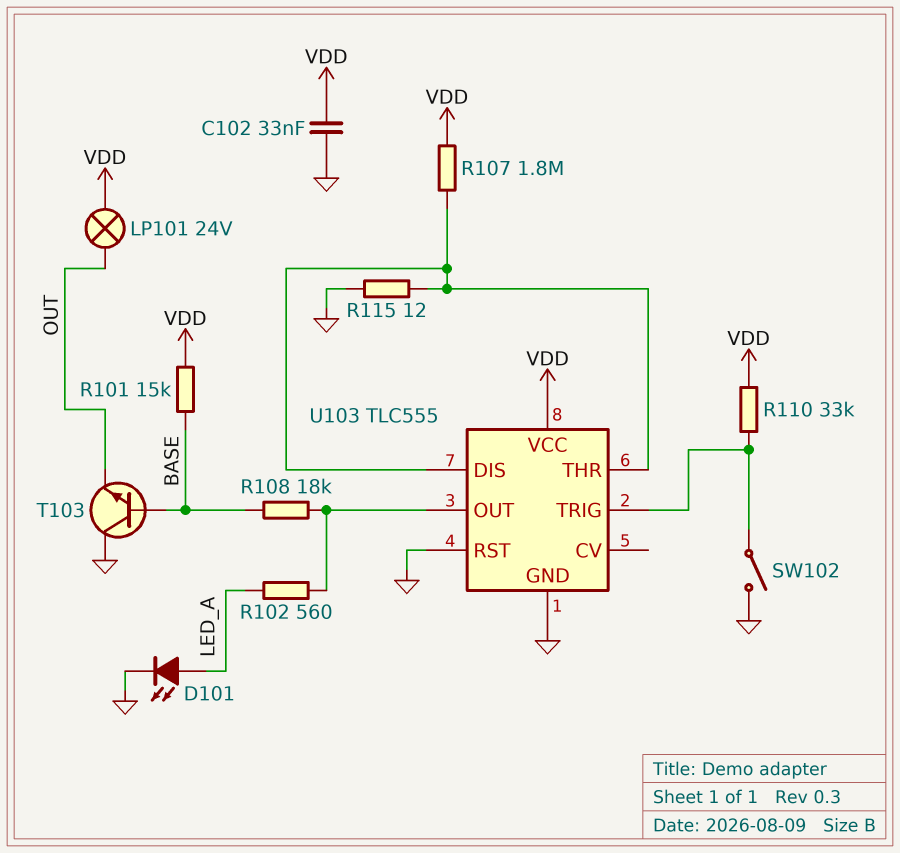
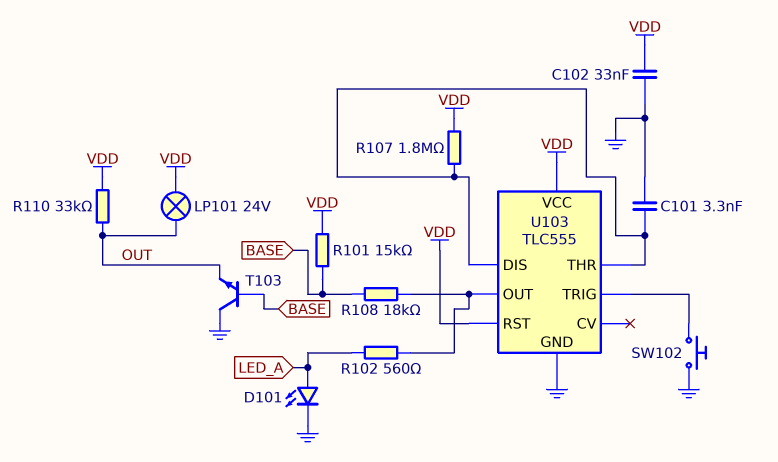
C101: none -> 3.3nF (GND, U103/DIS)
R110: 33k (U103/TRIG, VDD) -> 33k (OUT, VDD)
R115: 12 (GND, U103/DIS) -> none
SW102: switch (GND, U103/TRIG) -> button (GND, U103/TRIG)
U103 pin RST: GND -> VDD

